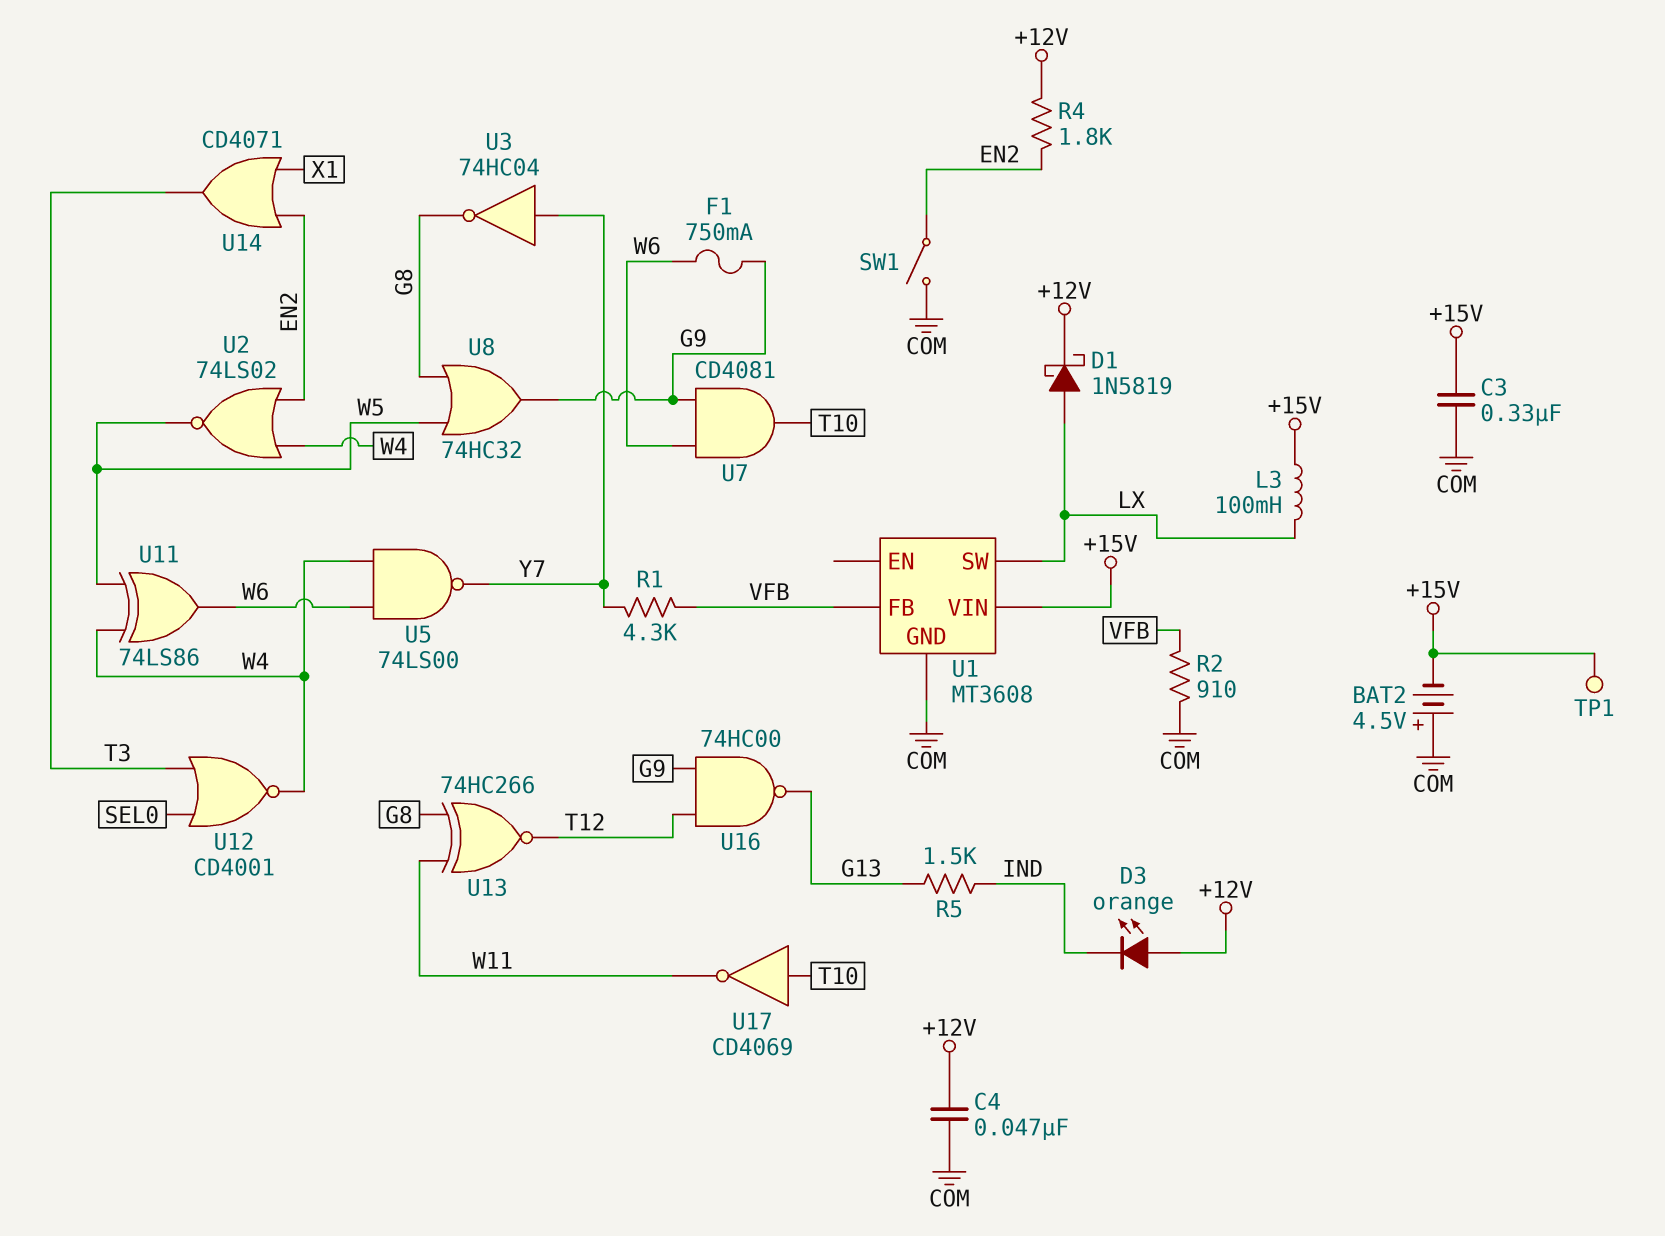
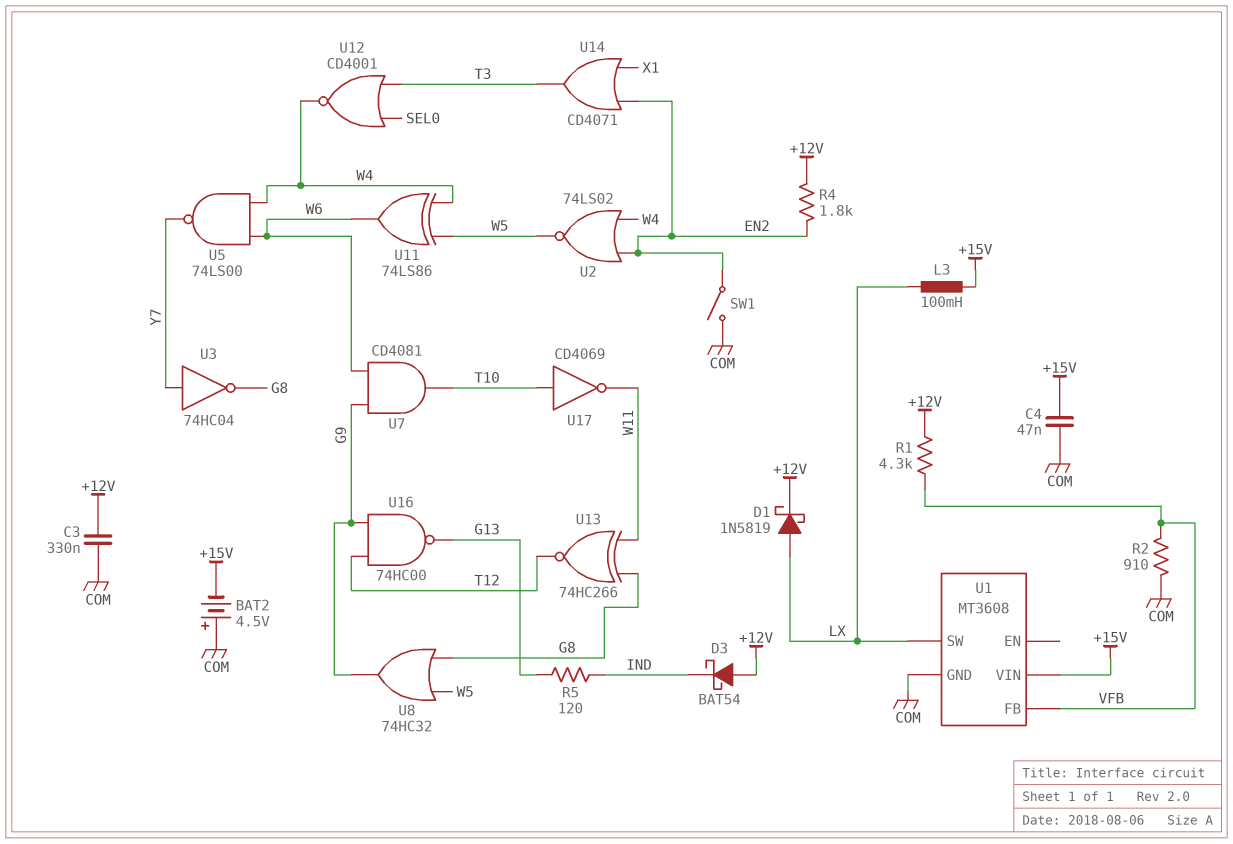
C3: 330nF (+15V, COM) -> 330nF (+12V, COM)
C4: 47nF (+12V, COM) -> 47nF (+15V, COM)
D3: LED orange (A +12V, K IND) -> schottky BAT54 (A +12V, K IND)
F1: 750mA (G9, W6) -> none
R1: 4.3k (VFB, Y7) -> 4.3k (+12V, VFB)
R5: 1.5k (G13, IND) -> 120 (G13, IND)
TP1: test point (+15V) -> none

